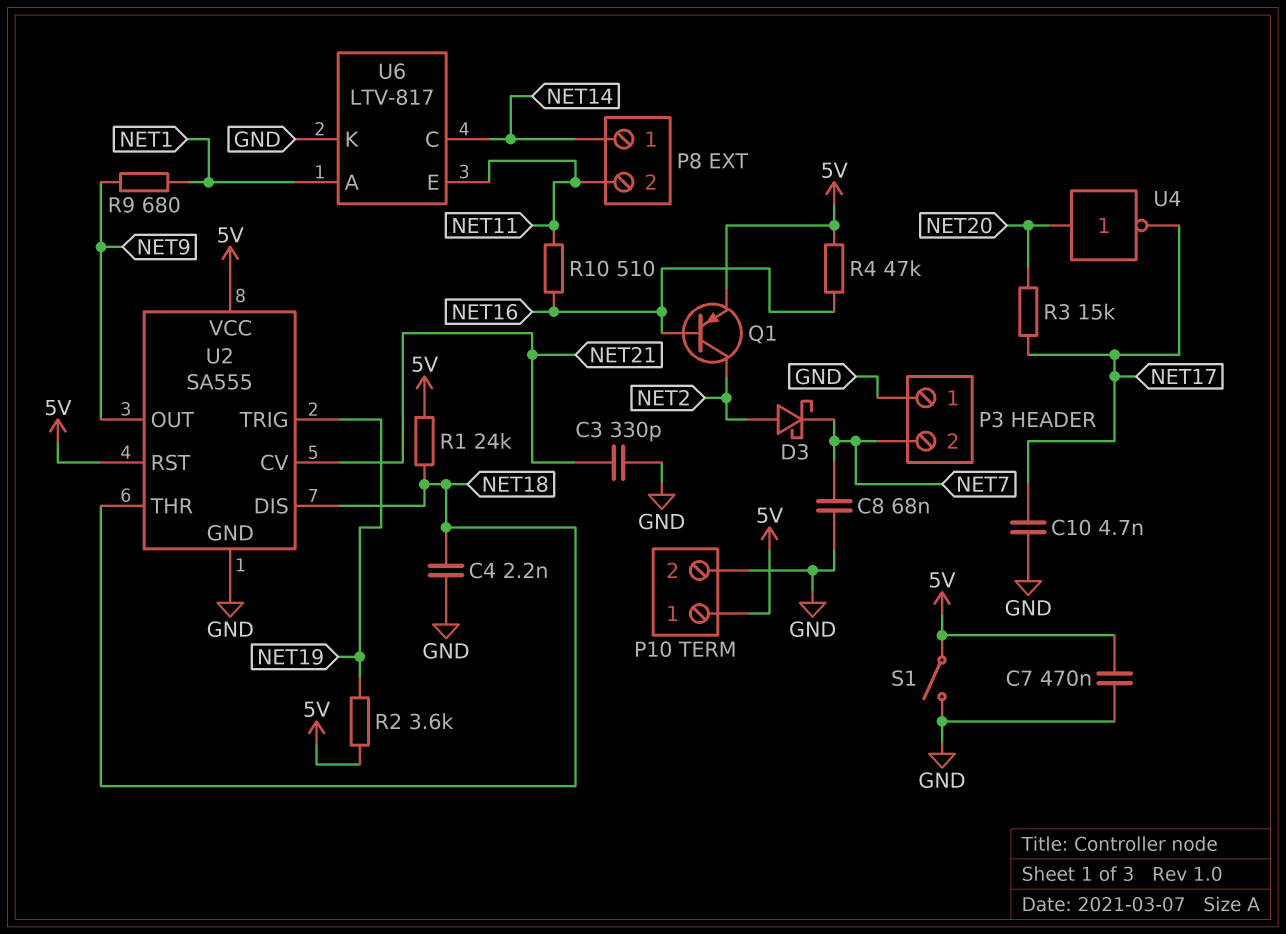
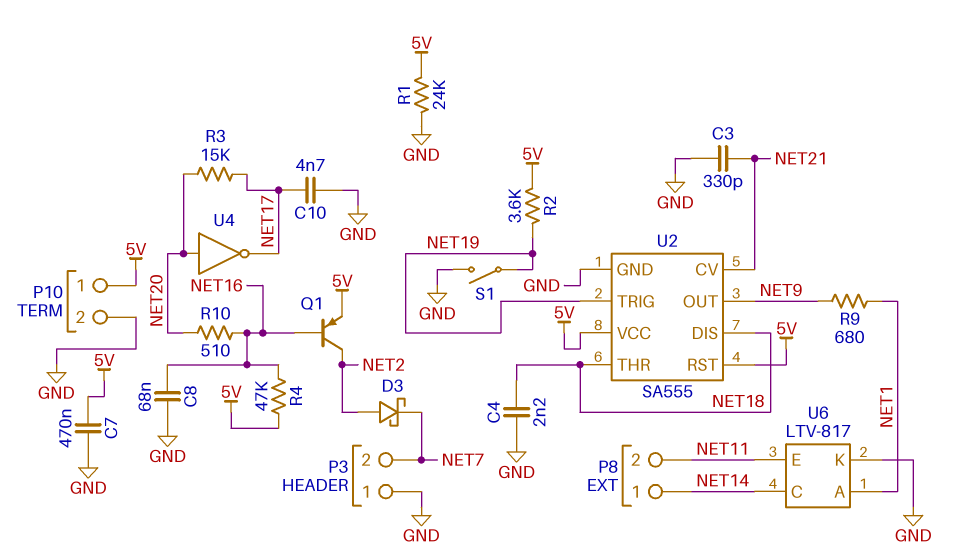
C8: 68nF (GND, NET7) -> 68nF (GND, NET16)
R1: 24k (5V, NET18) -> 24k (5V, GND)
R10: 510 (NET11, NET16) -> 510 (NET16, NET20)
S1: switch (5V, GND) -> switch (GND, NET19)

